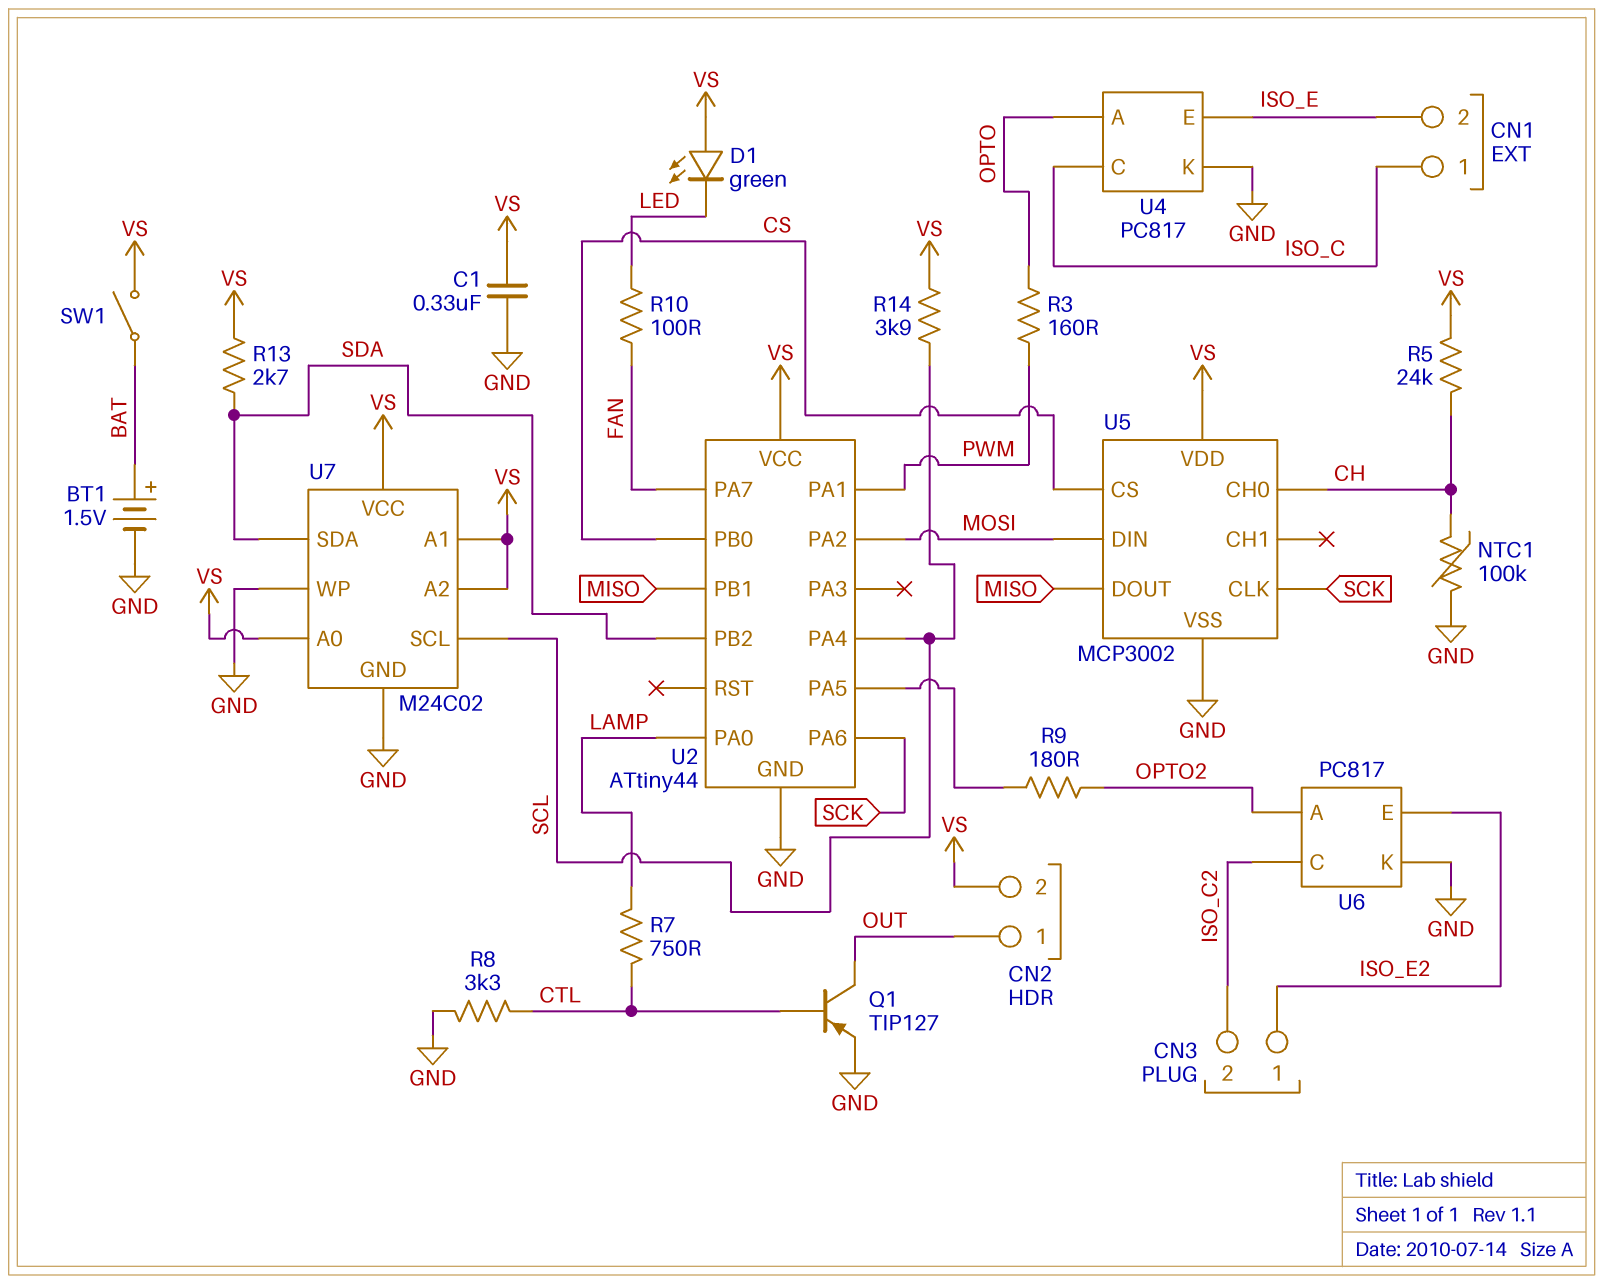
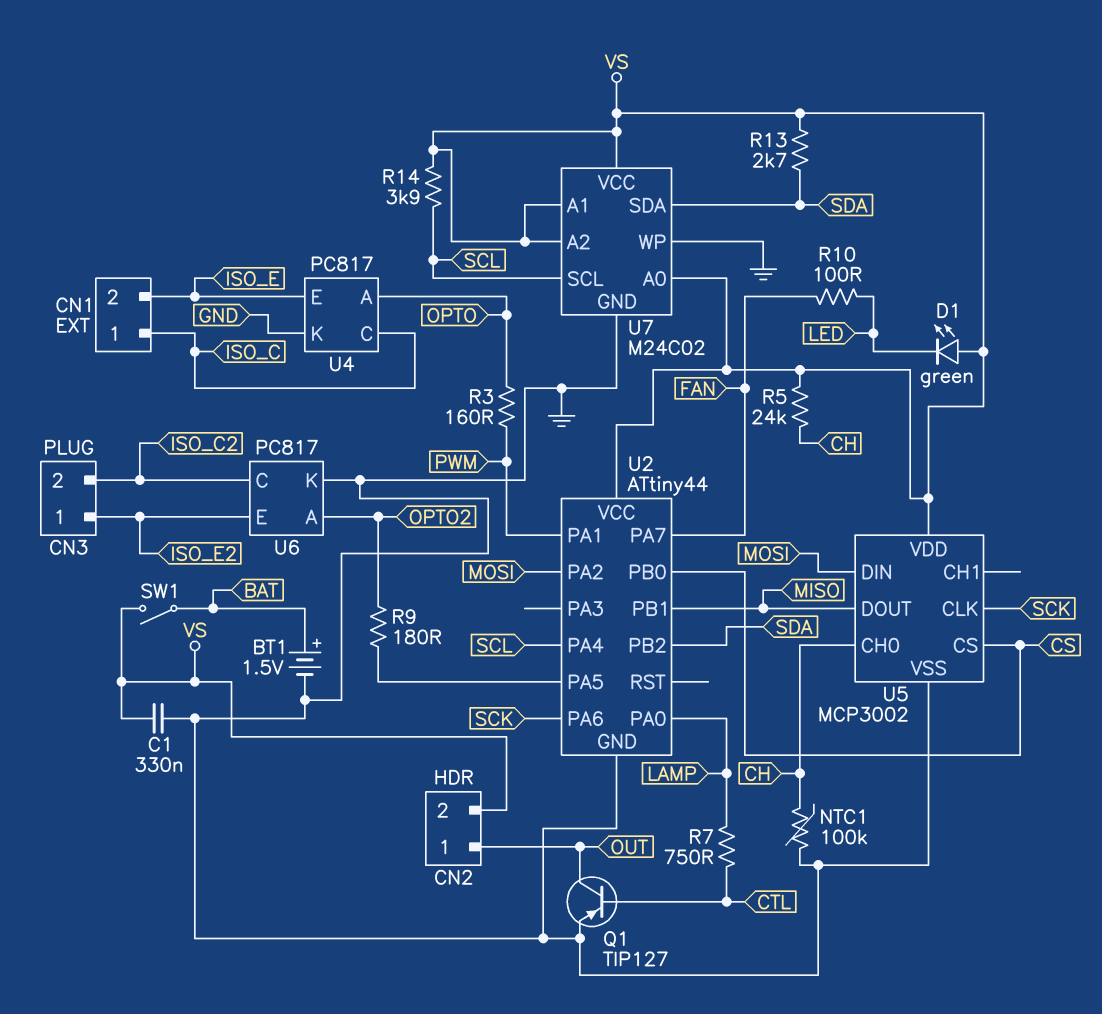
R8: 3.3k (CTL, GND) -> none

